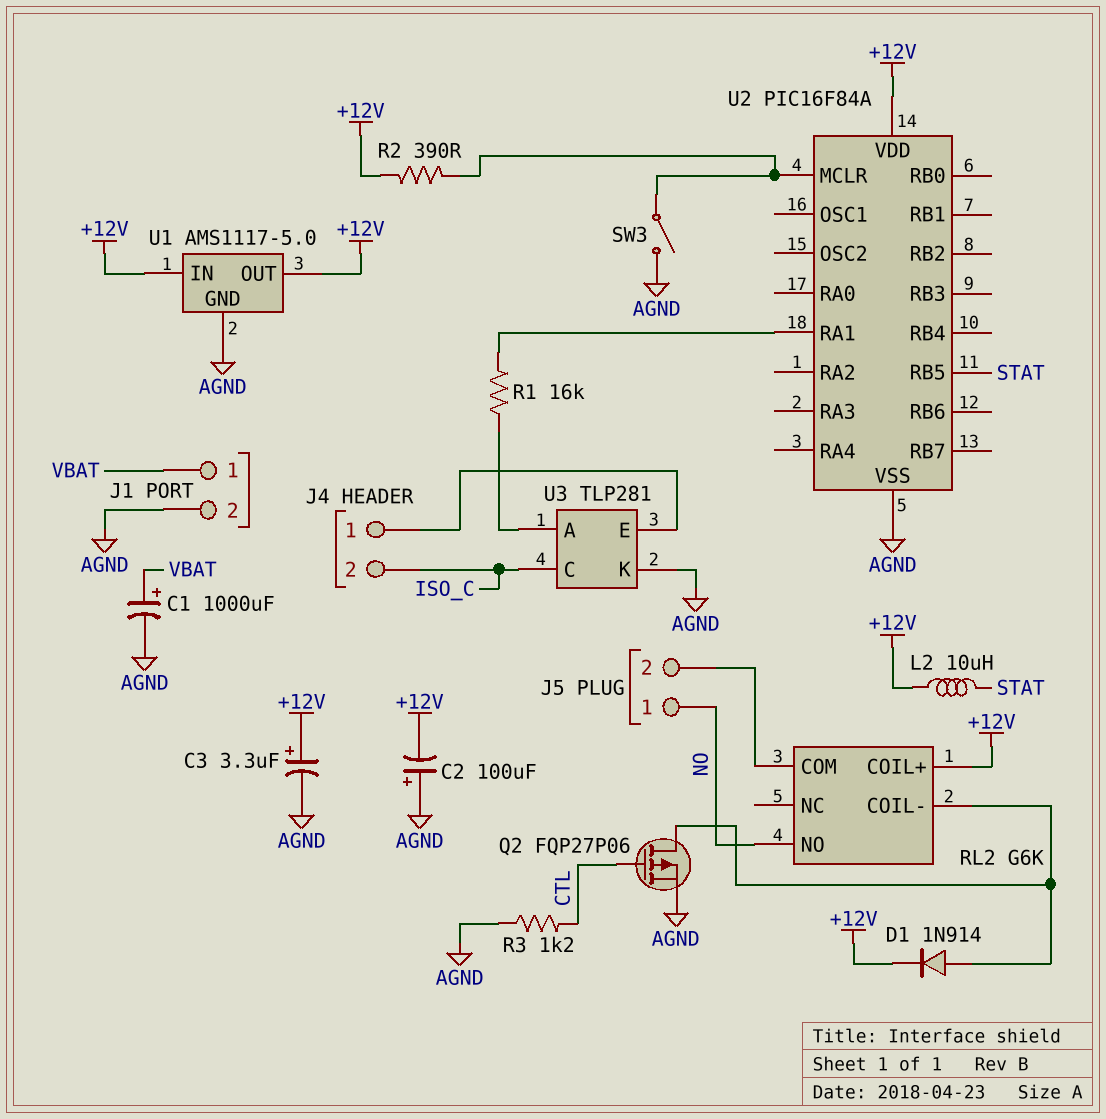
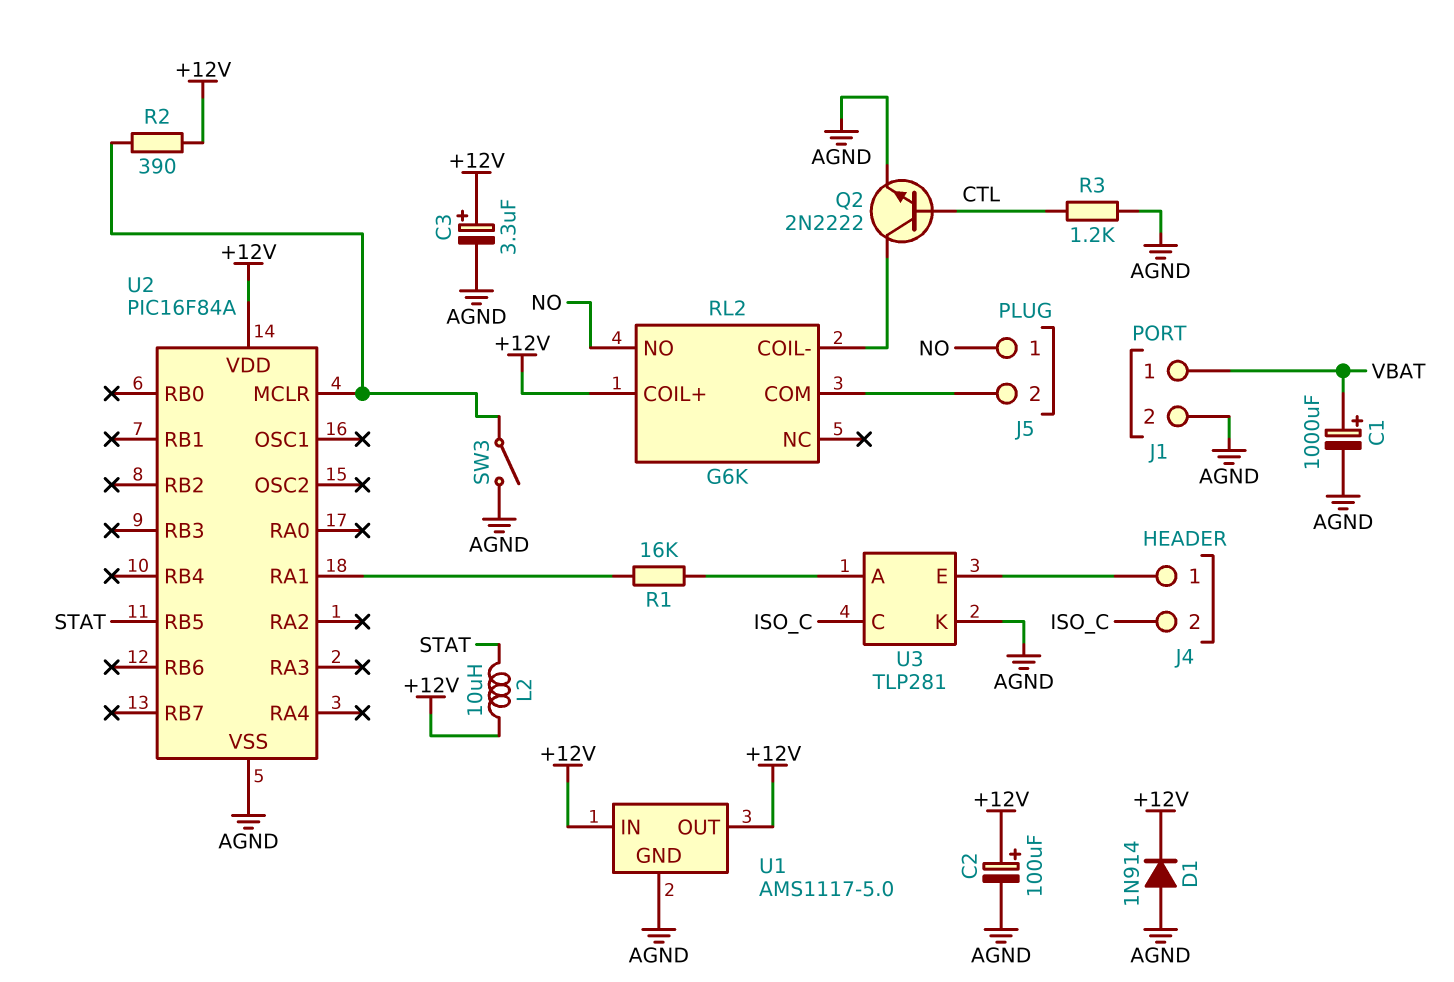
C2: 100uF (plus AGND, minus +12V) -> 100uF (plus +12V, minus AGND)
D1: diode 1N914 (A RL2/COIL-, K +12V) -> diode 1N914 (A AGND, K +12V)
Q2: PMOS FQP27P06 (G CTL, D RL2/COIL-, S AGND) -> NPN 2N2222 (B CTL, C RL2/COIL-, E AGND)

